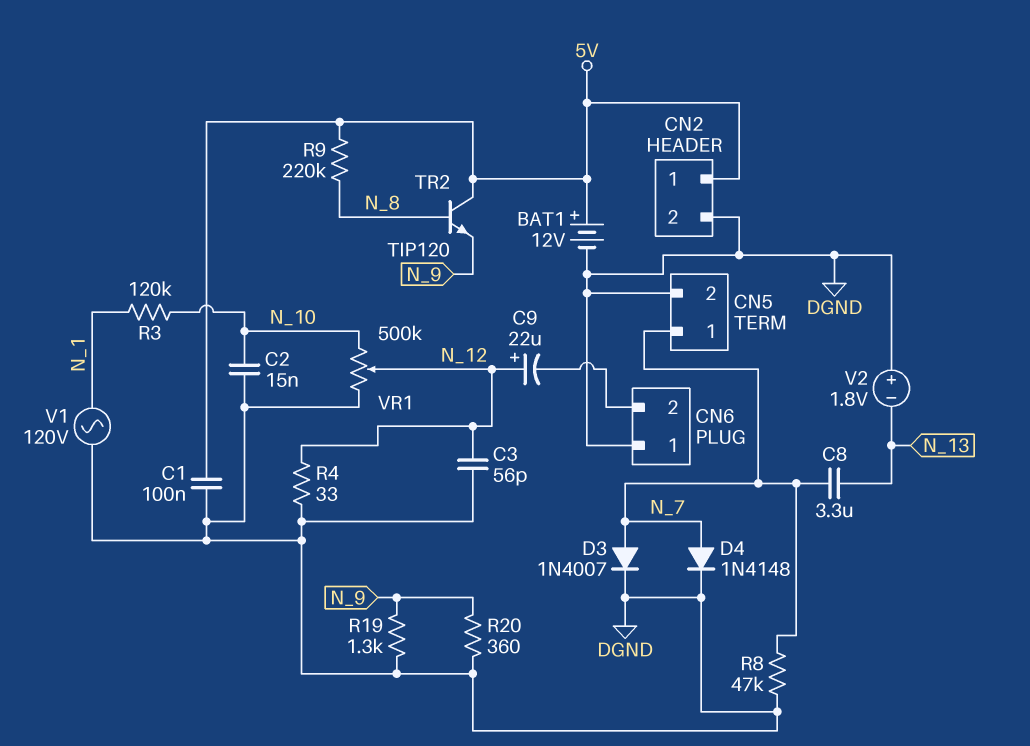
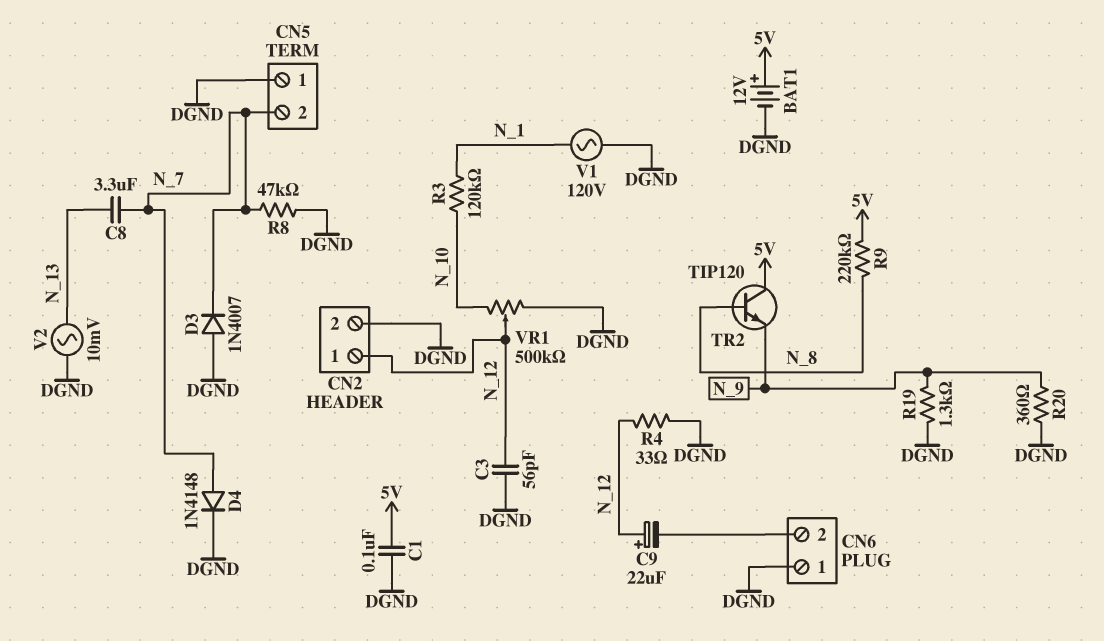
C2: 15nF (DGND, N_10) -> none
CN2 pin 1: 5V -> N_12
CN5 pin 1: N_7 -> DGND
CN5 pin 2: DGND -> N_7
D3: diode 1N4007 (A N_7, K DGND) -> diode 1N4007 (A DGND, K N_7)
V2: 1.8V (plus DGND, minus N_13) -> AC 10mV (DGND, N_13)

